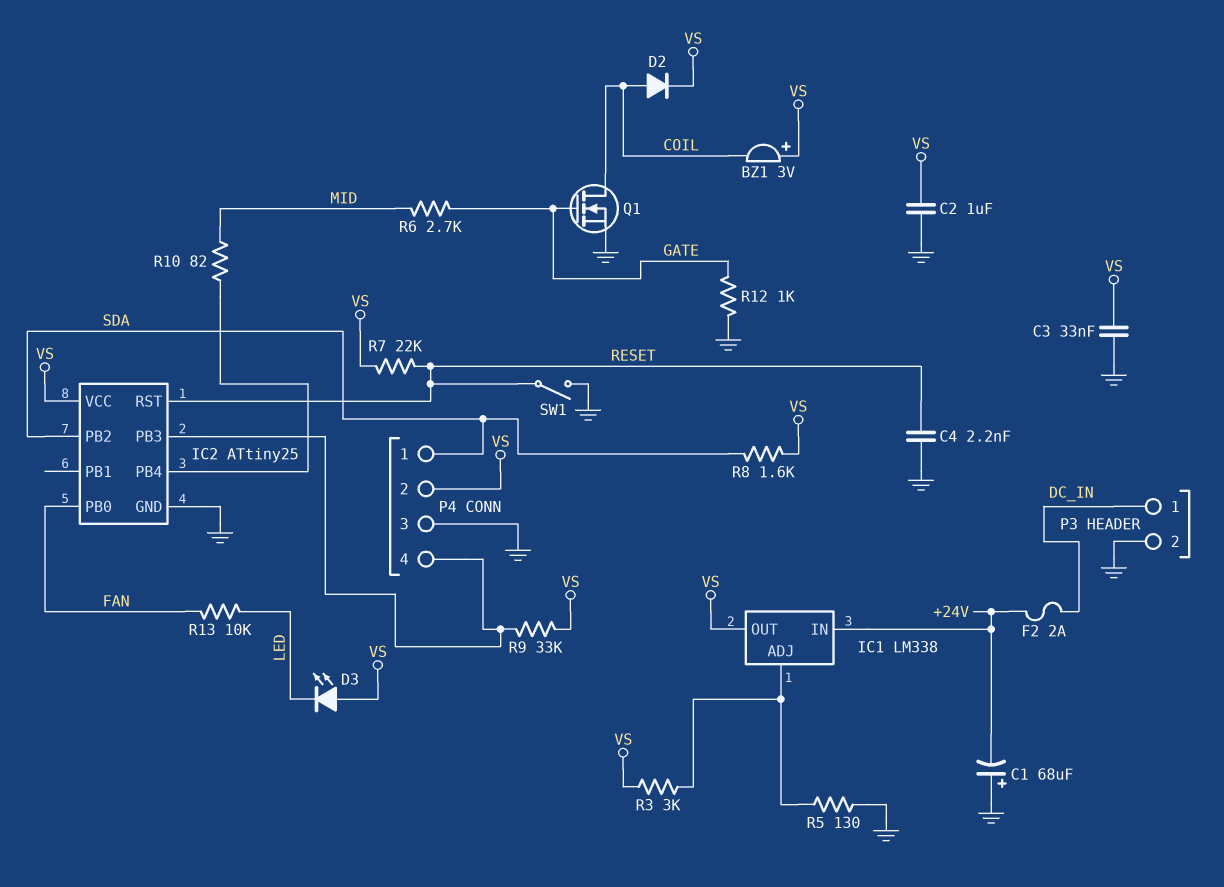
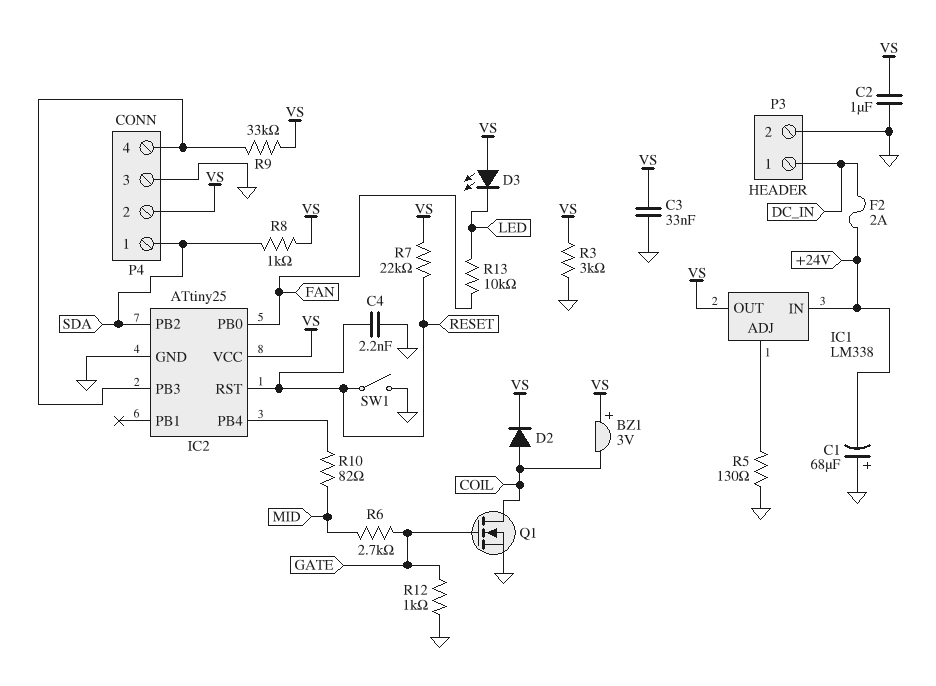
R3: 3k (IC1/ADJ, VS) -> 3k (GND, VS)
R8: 1.6k (SDA, VS) -> 1k (SDA, VS)

